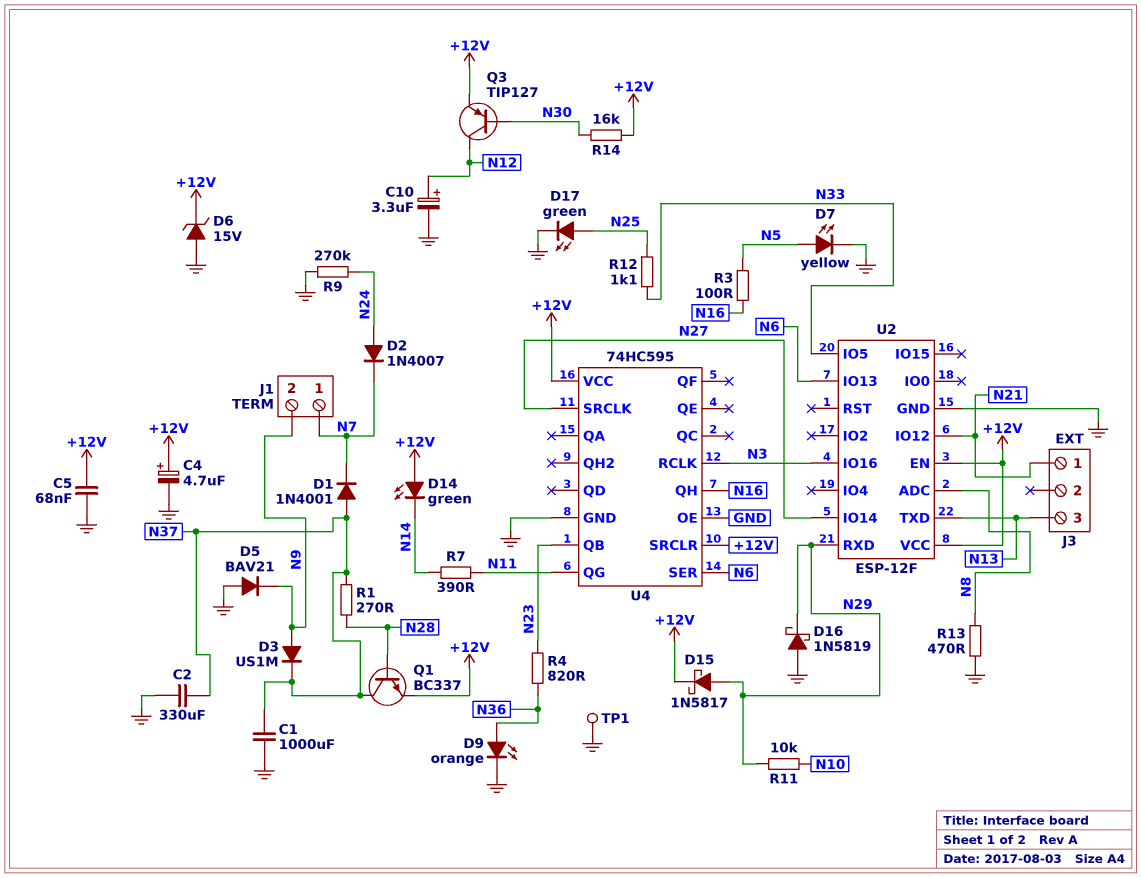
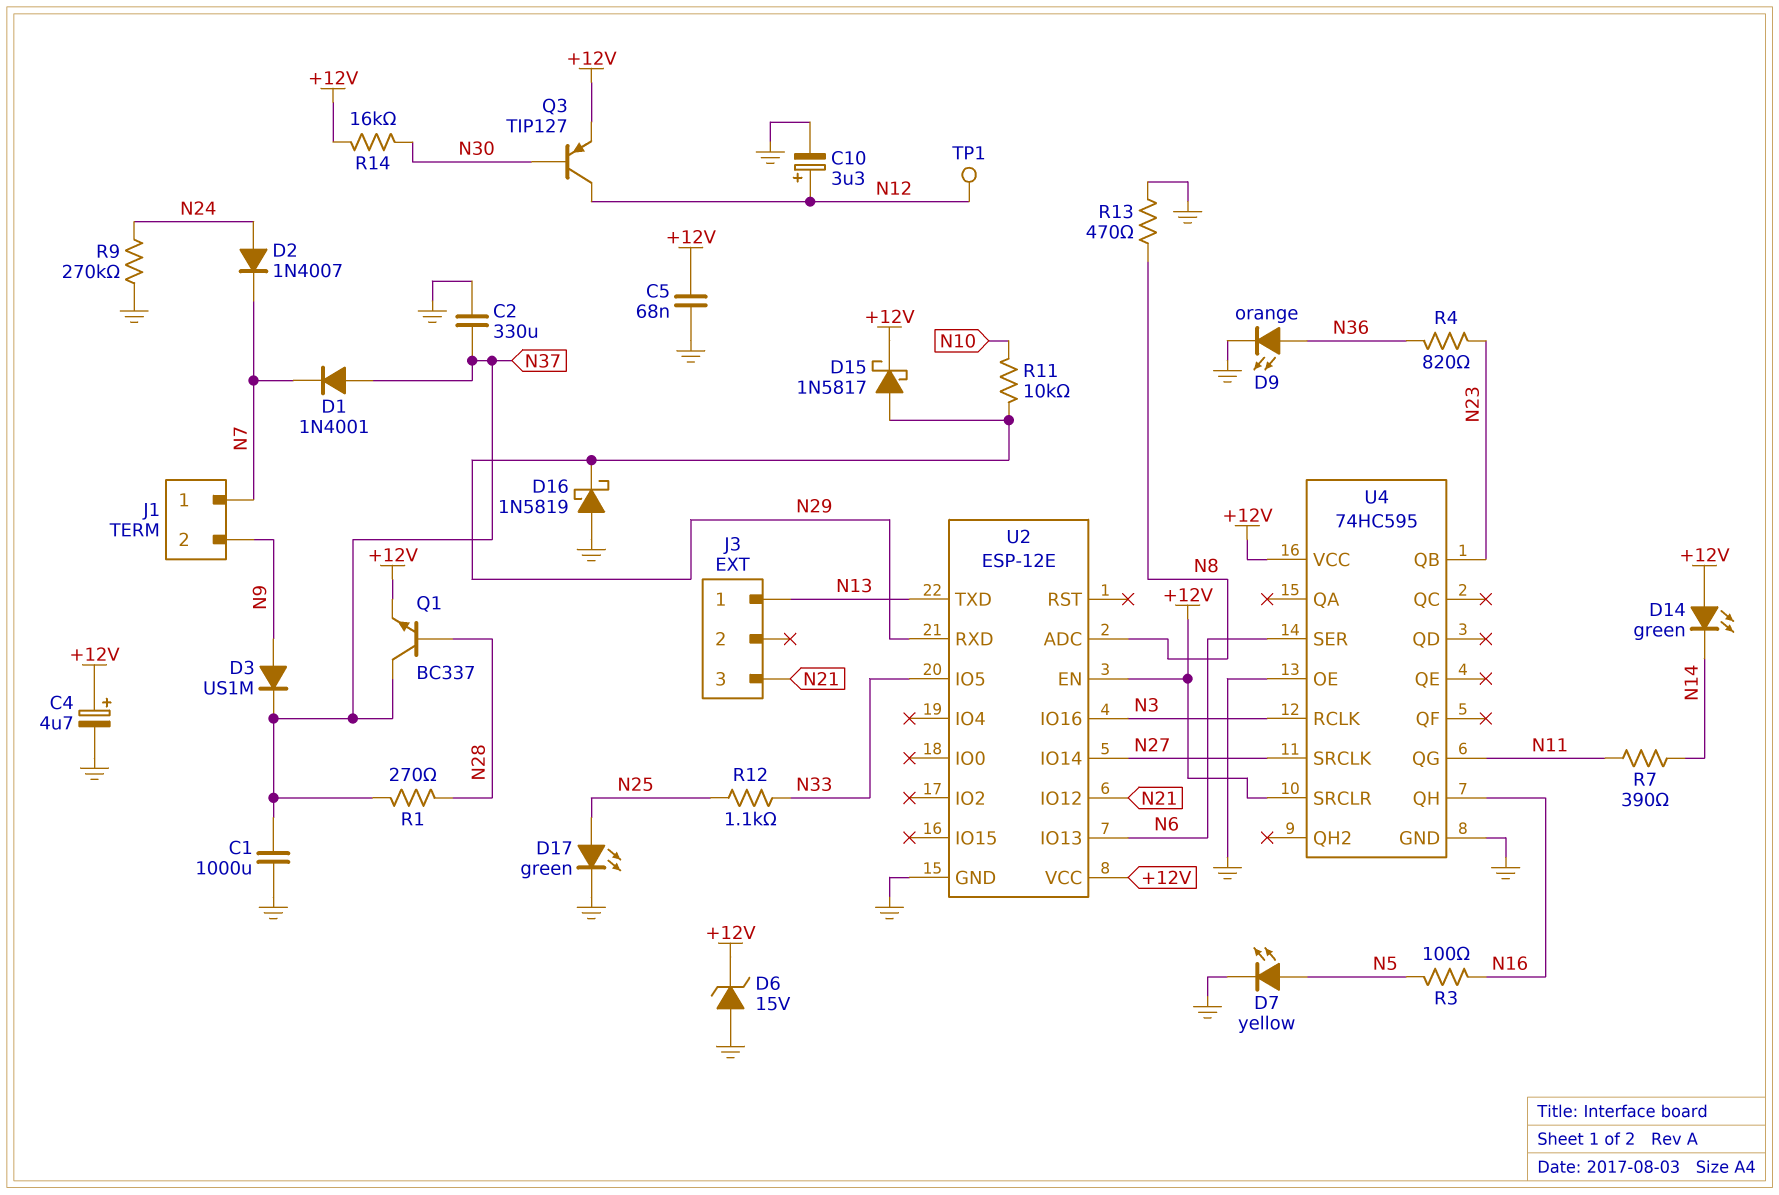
D5: diode BAV21 (A GND, K N9) -> none
J3 pin 1: N21 -> N13
J3 pin 3: N13 -> N21
TP1: test point (GND) -> test point (N12)
U2: ESP-12F -> ESP-12E

